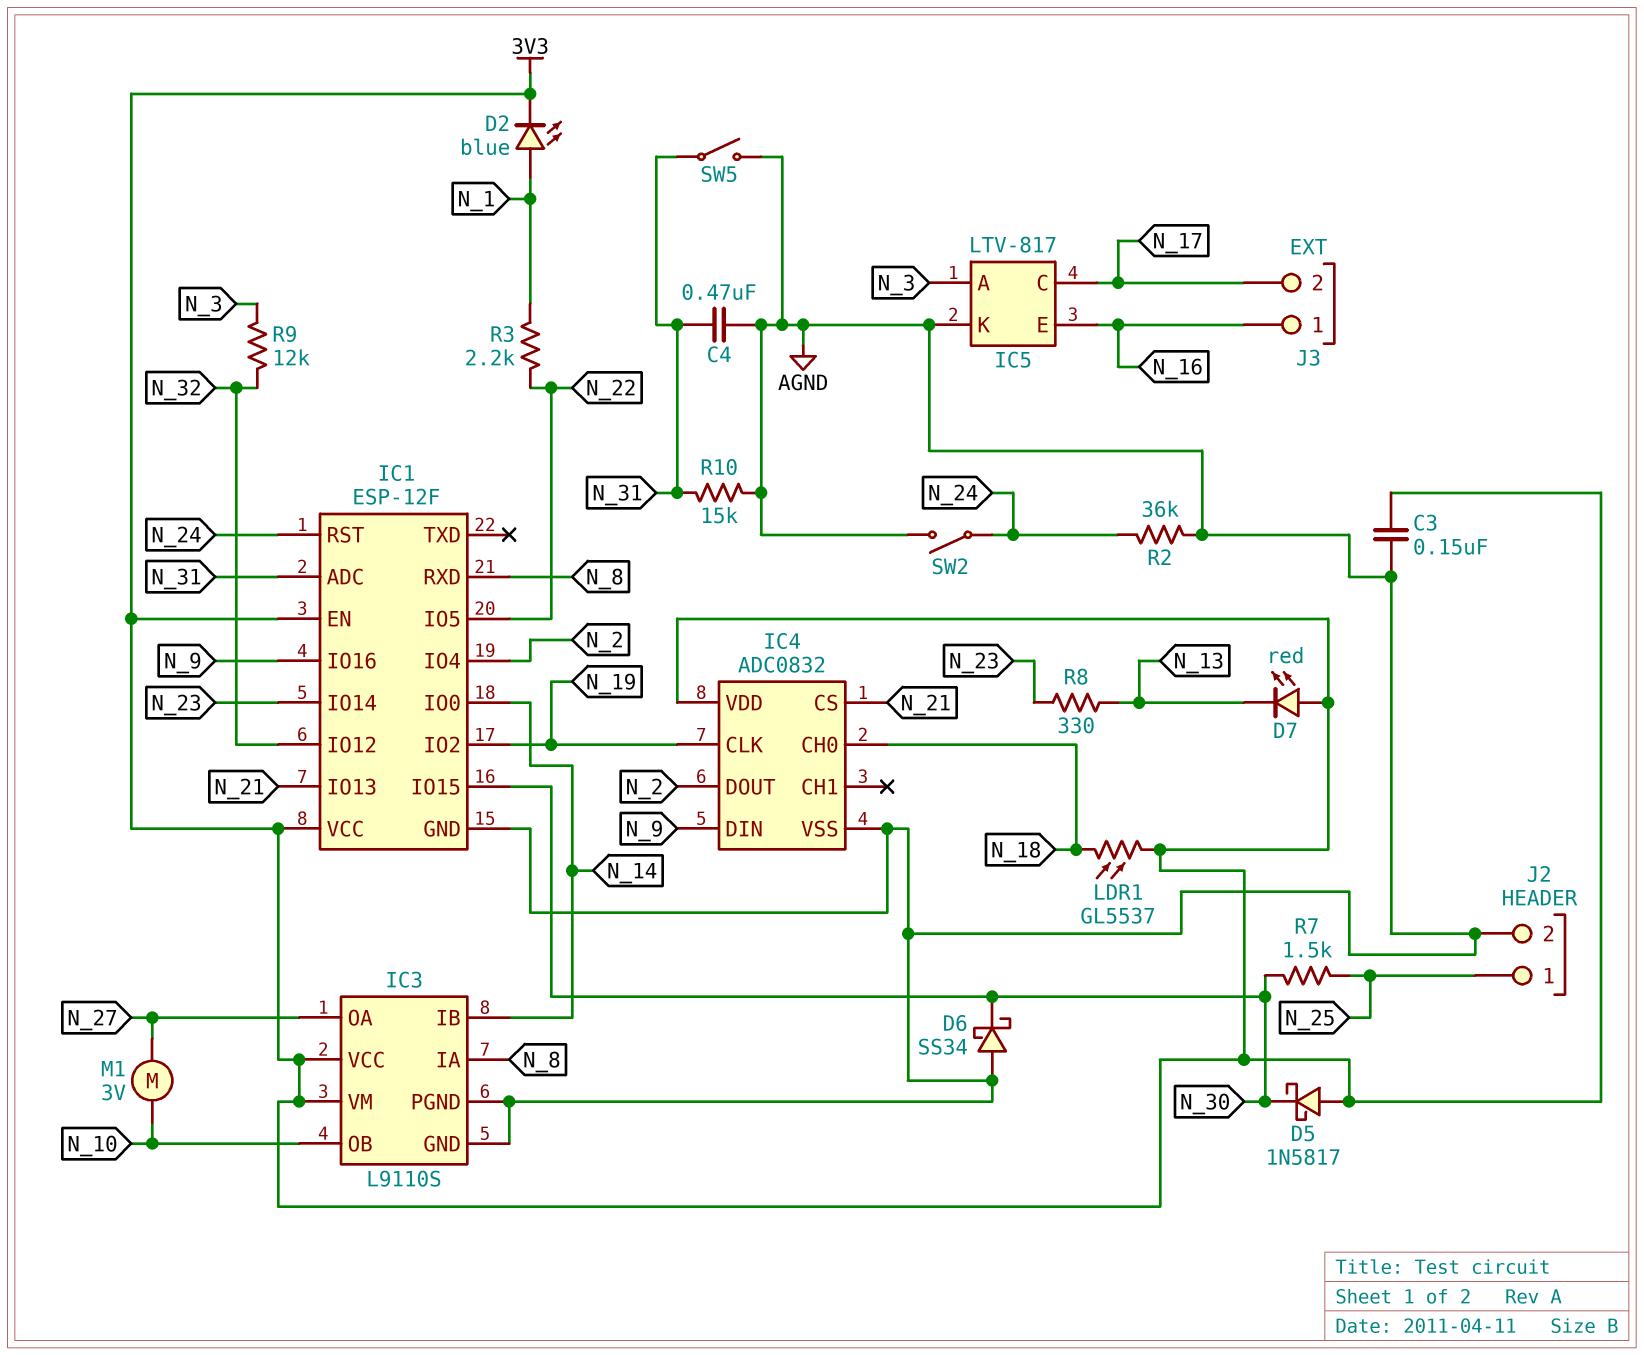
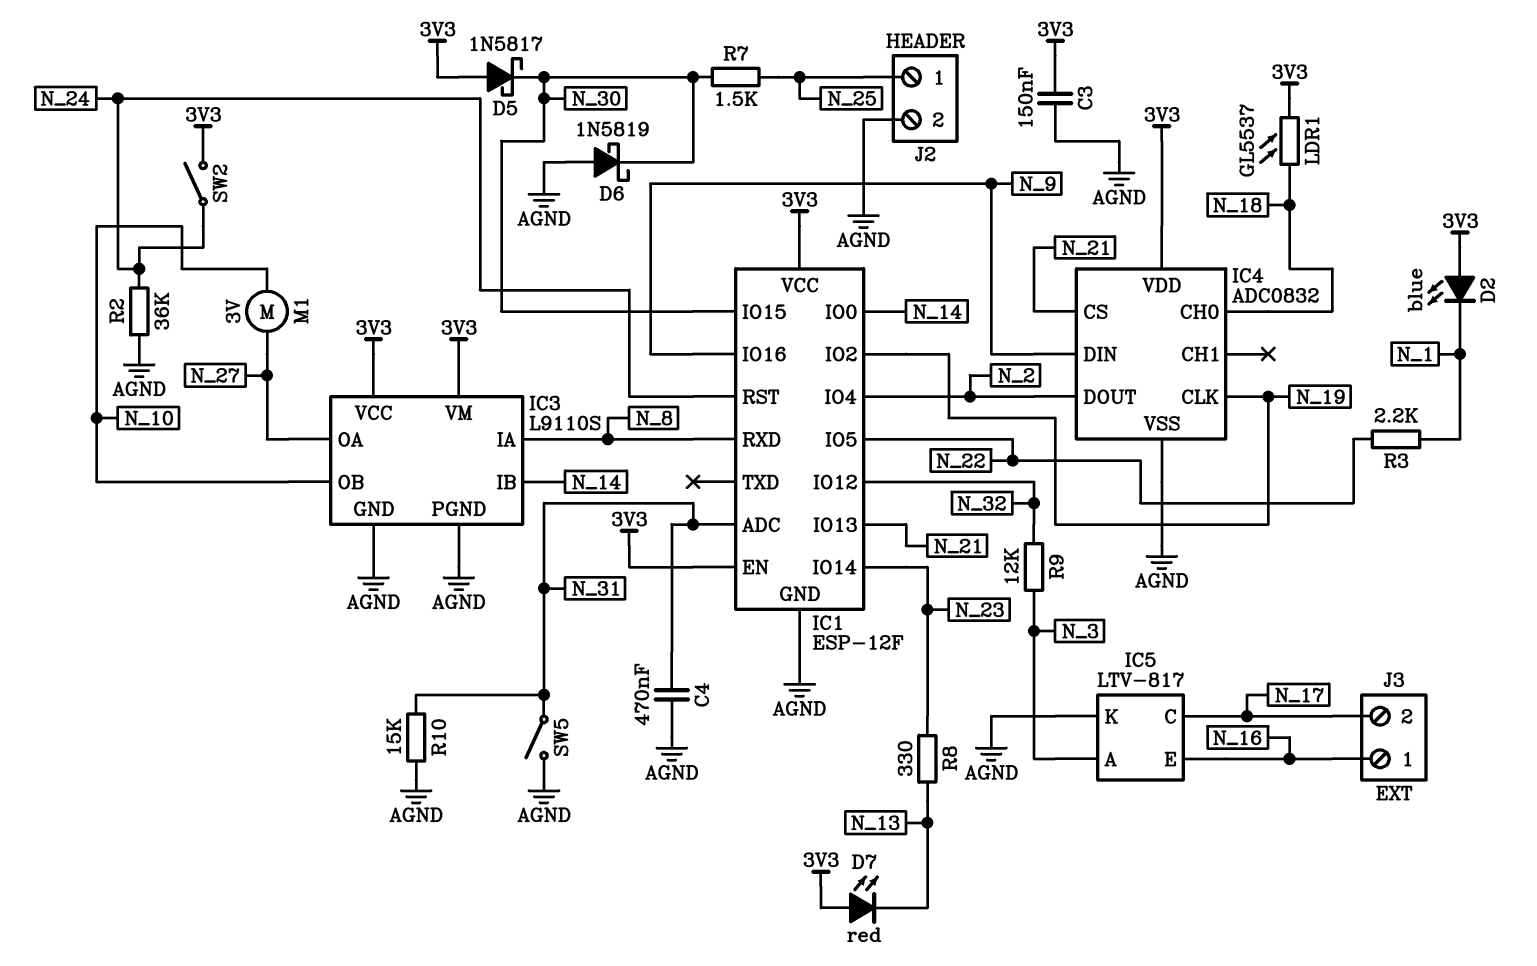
D2: LED blue (A N_1, K 3V3) -> LED blue (A 3V3, K N_1)
D6: schottky SS34 (A AGND, K N_30) -> schottky 1N5819 (A AGND, K N_30)
SW2: switch (AGND, N_24) -> switch (3V3, N_24)

